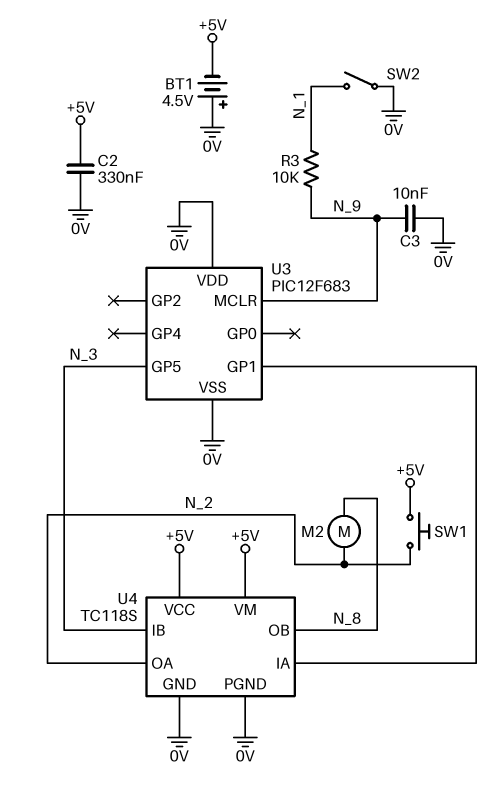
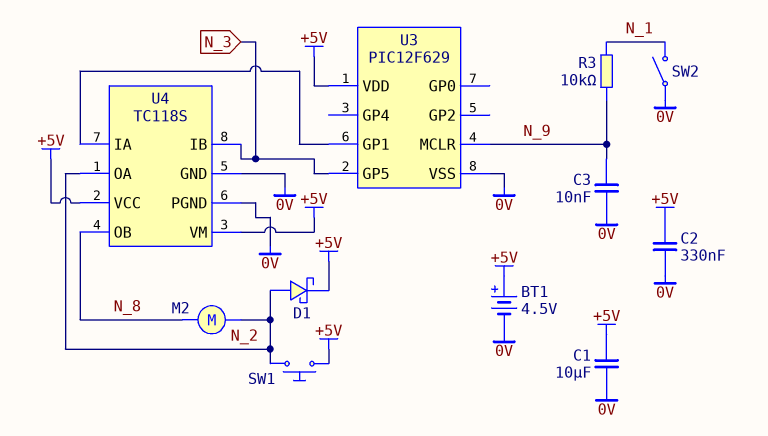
BT1: 4.5V (plus 0V, minus +5V) -> 4.5V (plus +5V, minus 0V)
C1: none -> 10uF (+5V, 0V)
D1: none -> schottky (A N_2, K +5V)
U3: PIC12F683 -> PIC12F629
U3 pin VDD: 0V -> +5V

